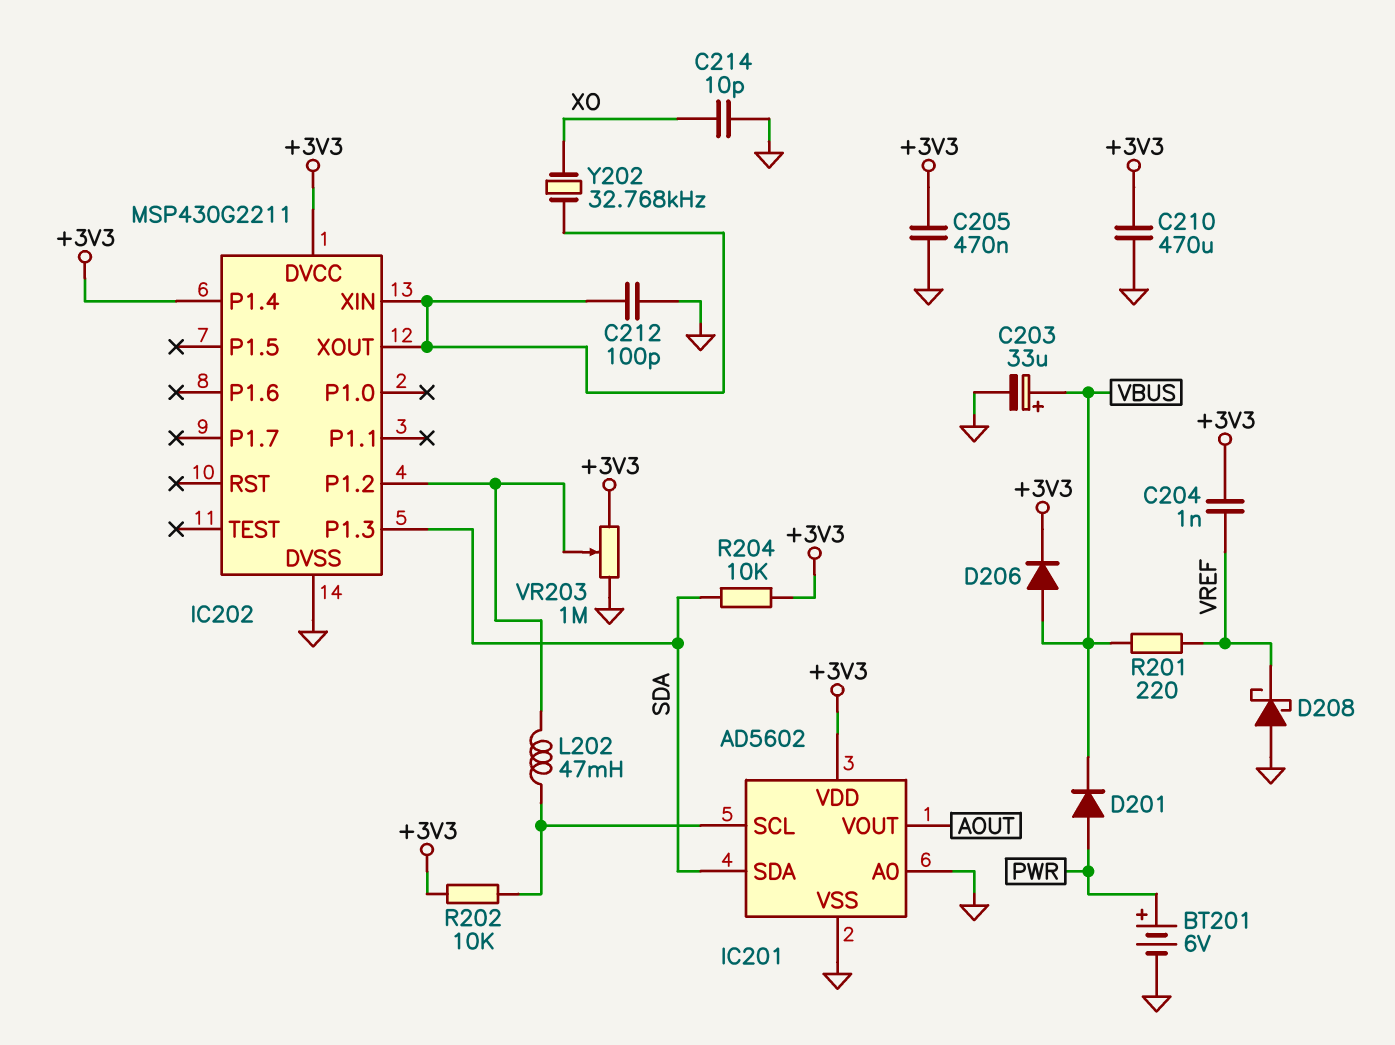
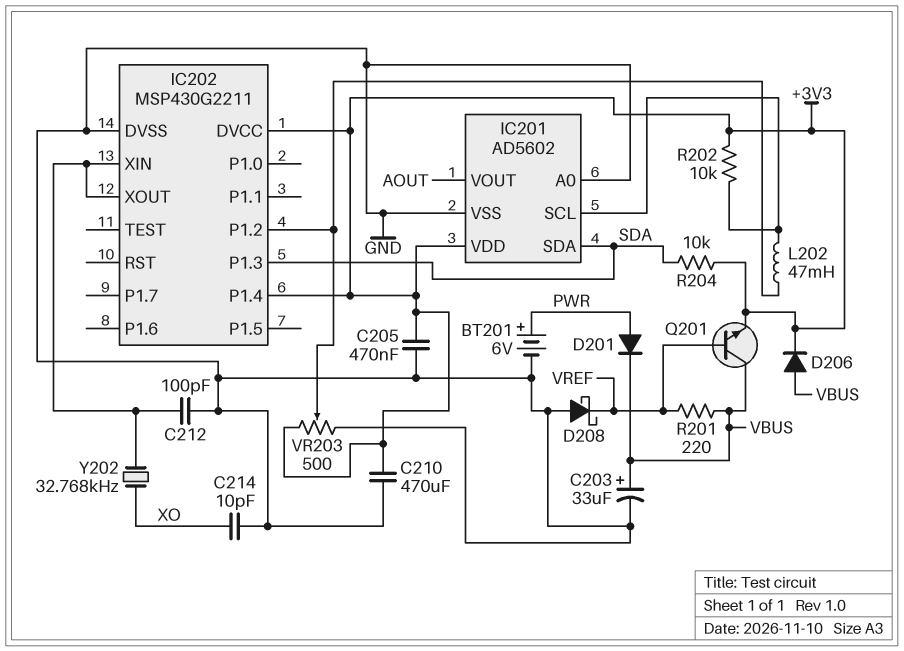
C204: 1nF (+3V3, VREF) -> none
Q201: none -> NPN (B VREF, C VBUS, E +3V3)
VR203: 1M (+3V3, GND, wiper IC202/P1.2) -> 500 (+3V3, GND, wiper IC202/P1.2)

